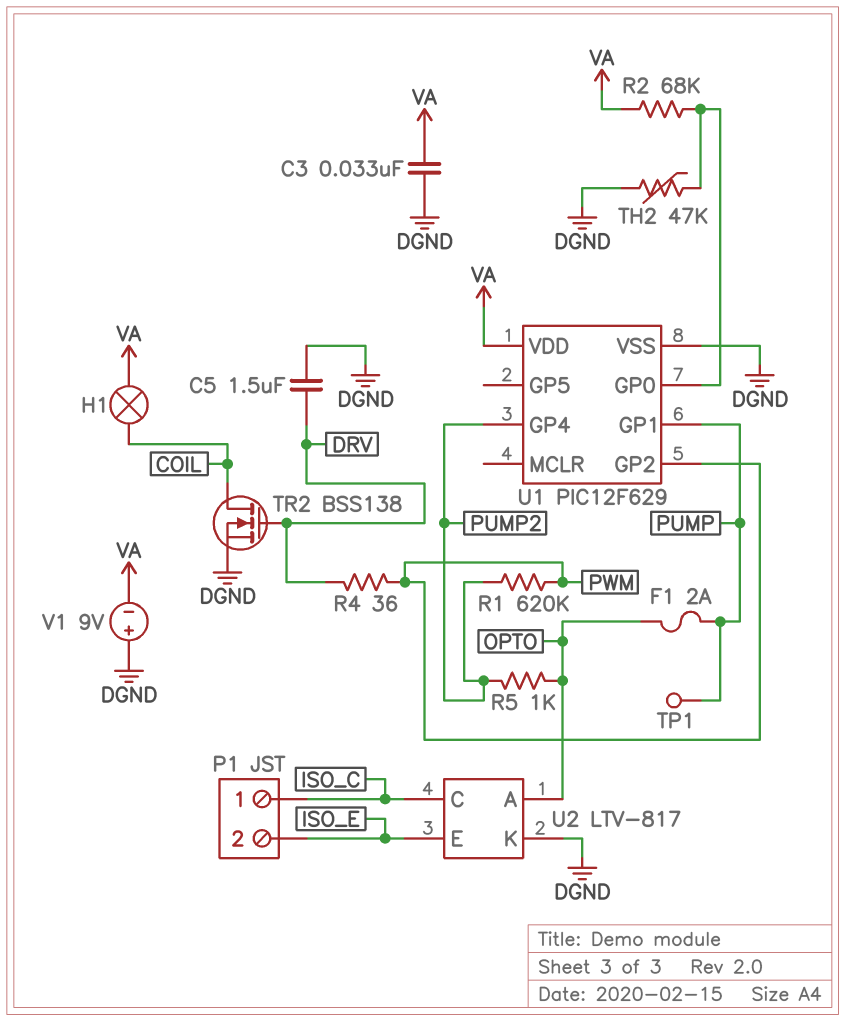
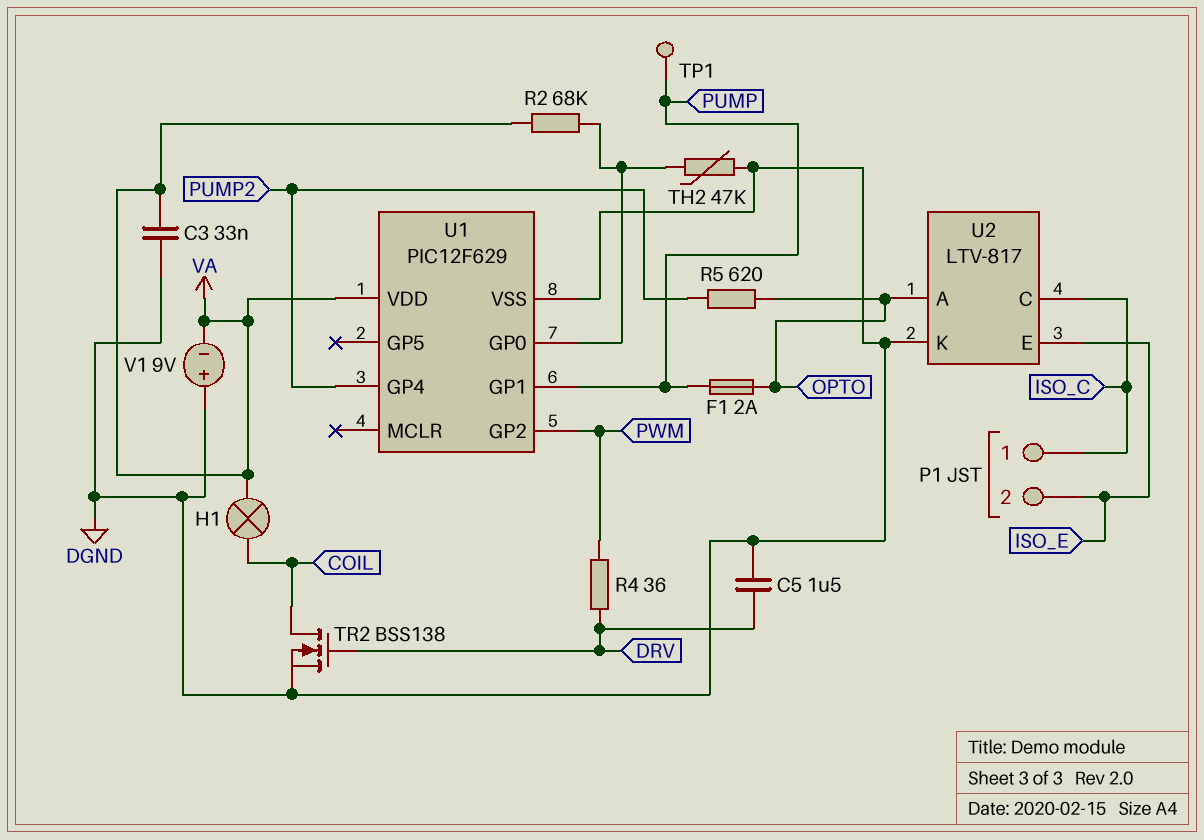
R1: 620k (PUMP2, PWM) -> none
R5: 1k (OPTO, PUMP2) -> 620 (OPTO, PUMP2)

